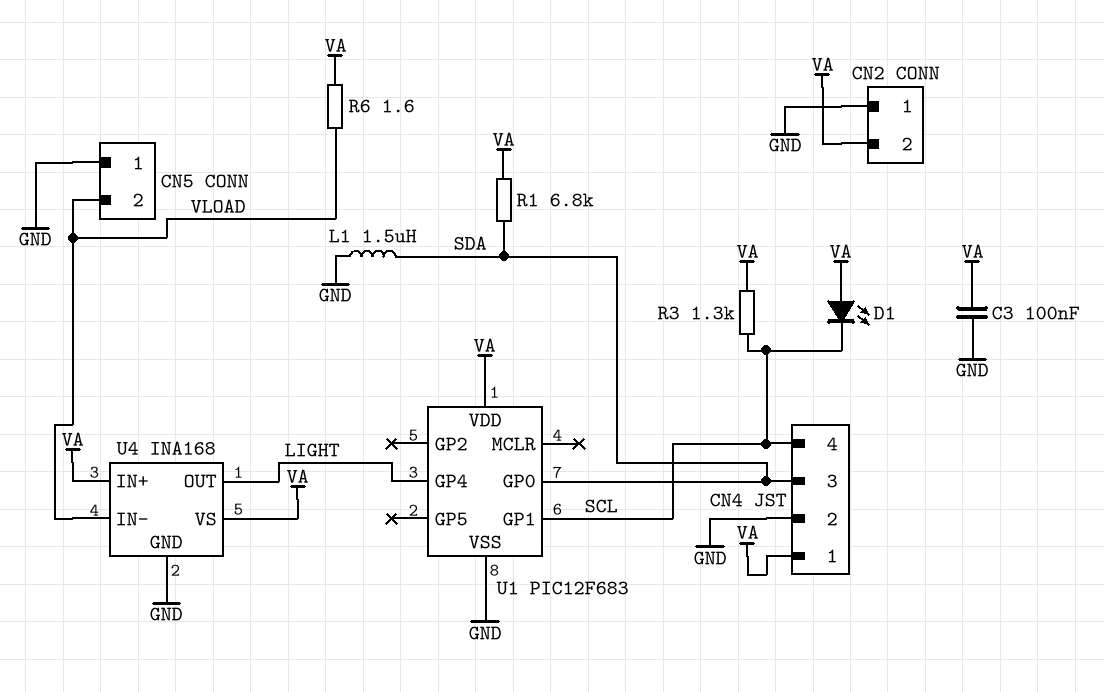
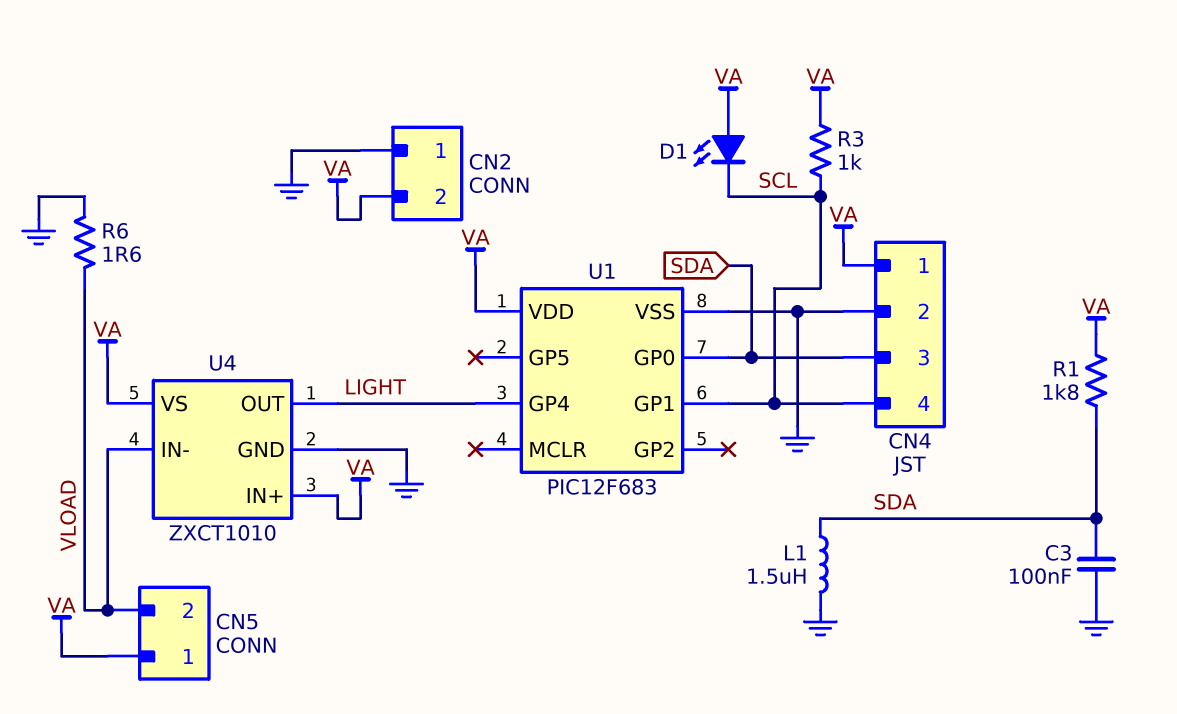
C3: 100nF (GND, VA) -> 100nF (GND, SDA)
CN5 pin 1: GND -> VA
R1: 6.8k (SDA, VA) -> 1.8k (SDA, VA)
R3: 1.3k (SCL, VA) -> 1k (SCL, VA)
R6: 1.6 (VA, VLOAD) -> 1.6 (GND, VLOAD)
U4: INA168 -> ZXCT1010

